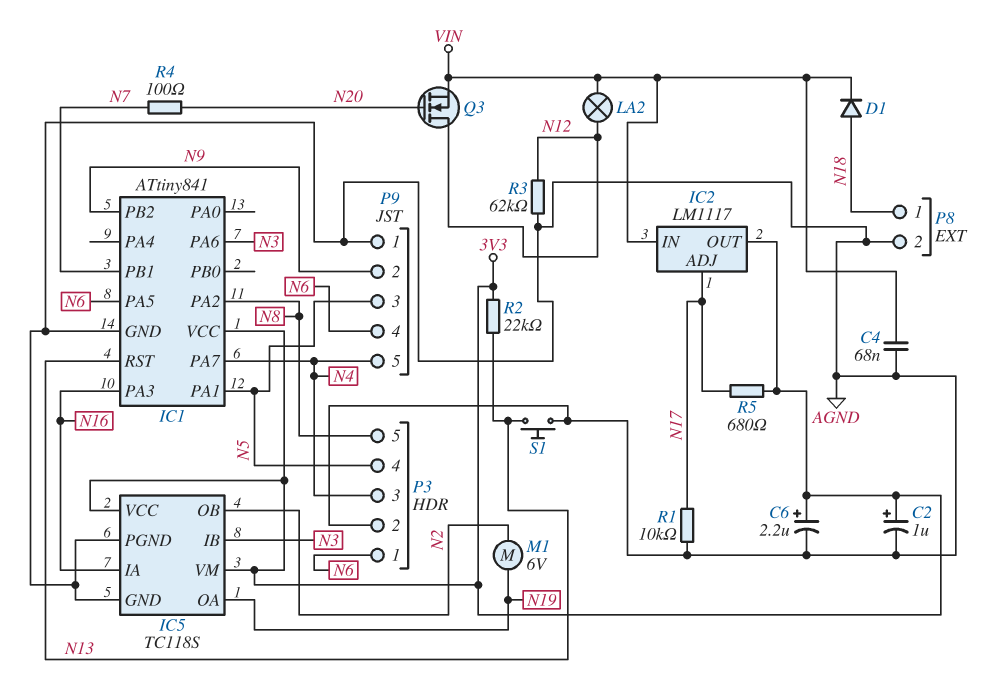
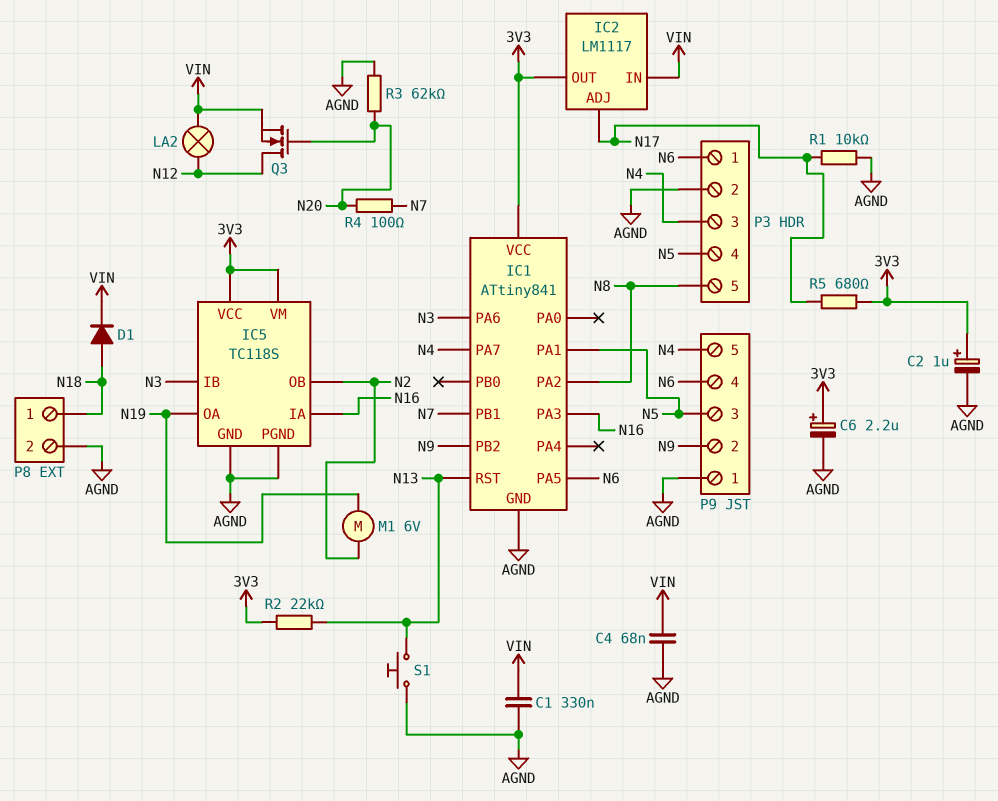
C1: none -> 330nF (AGND, VIN)
R3: 62k (AGND, N12) -> 62k (AGND, N20)

